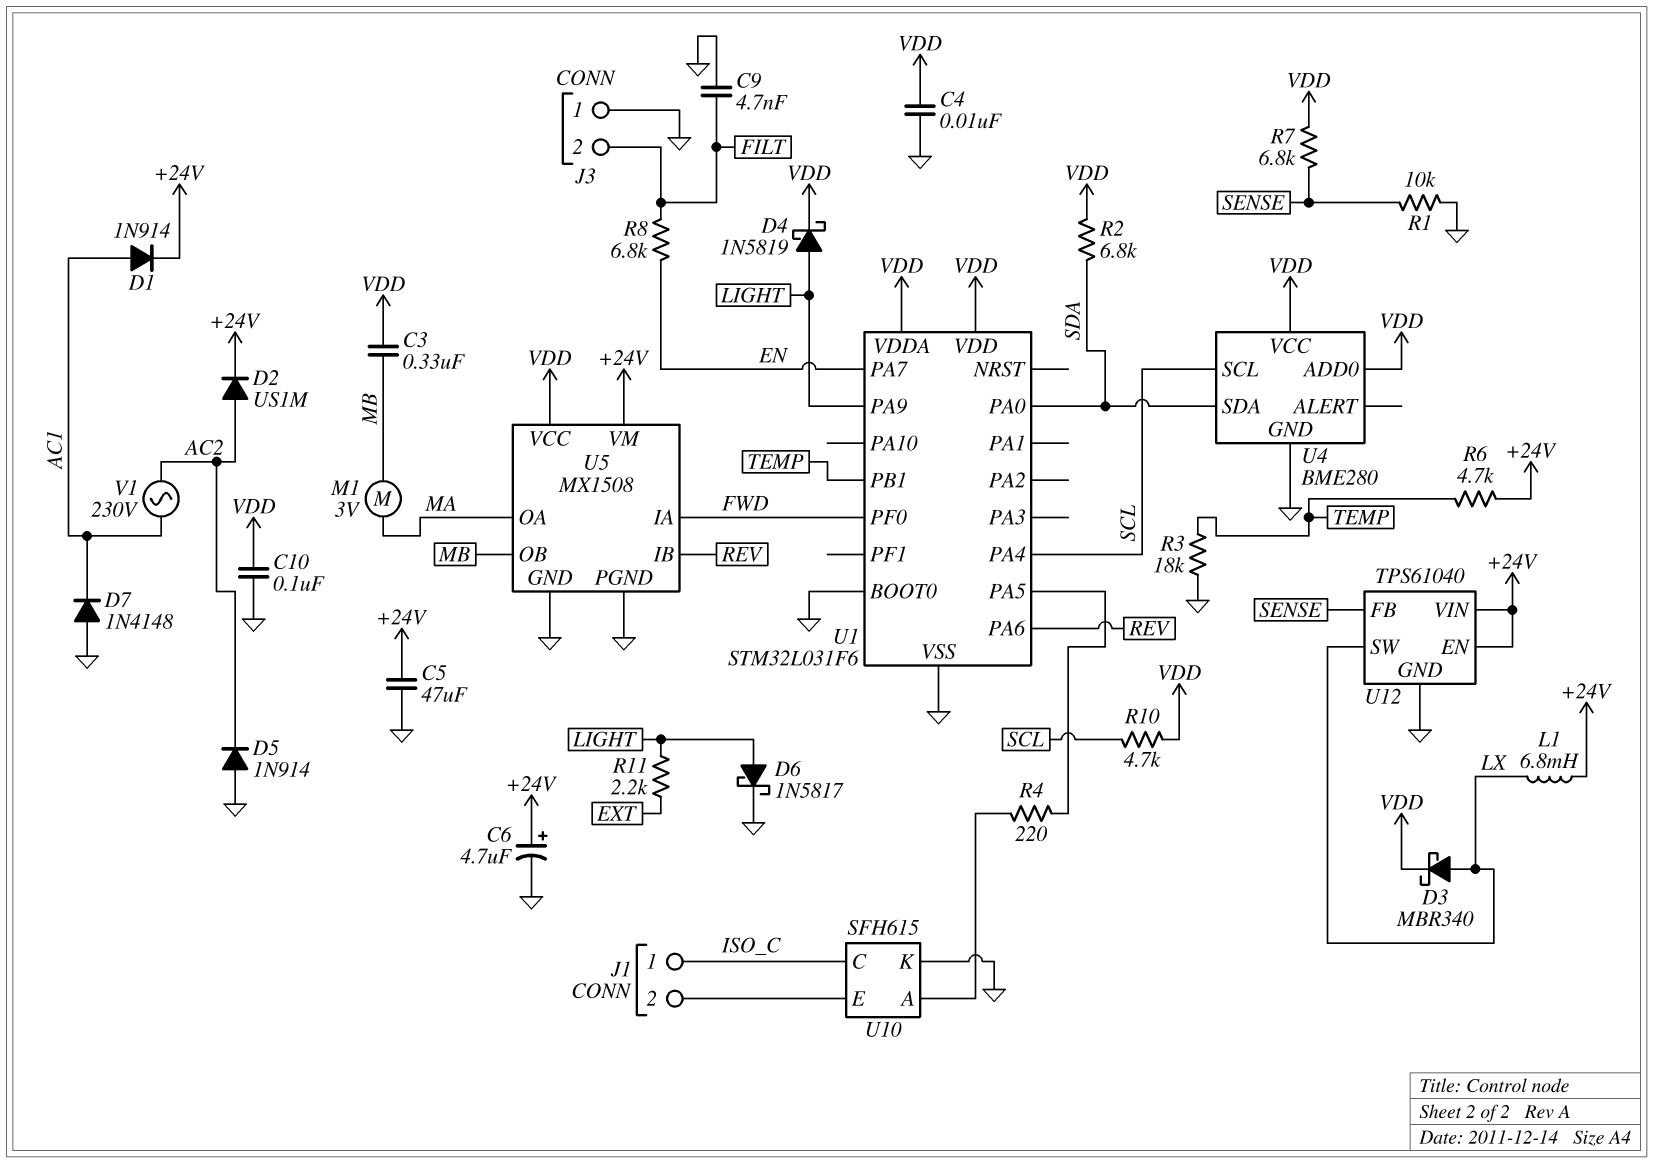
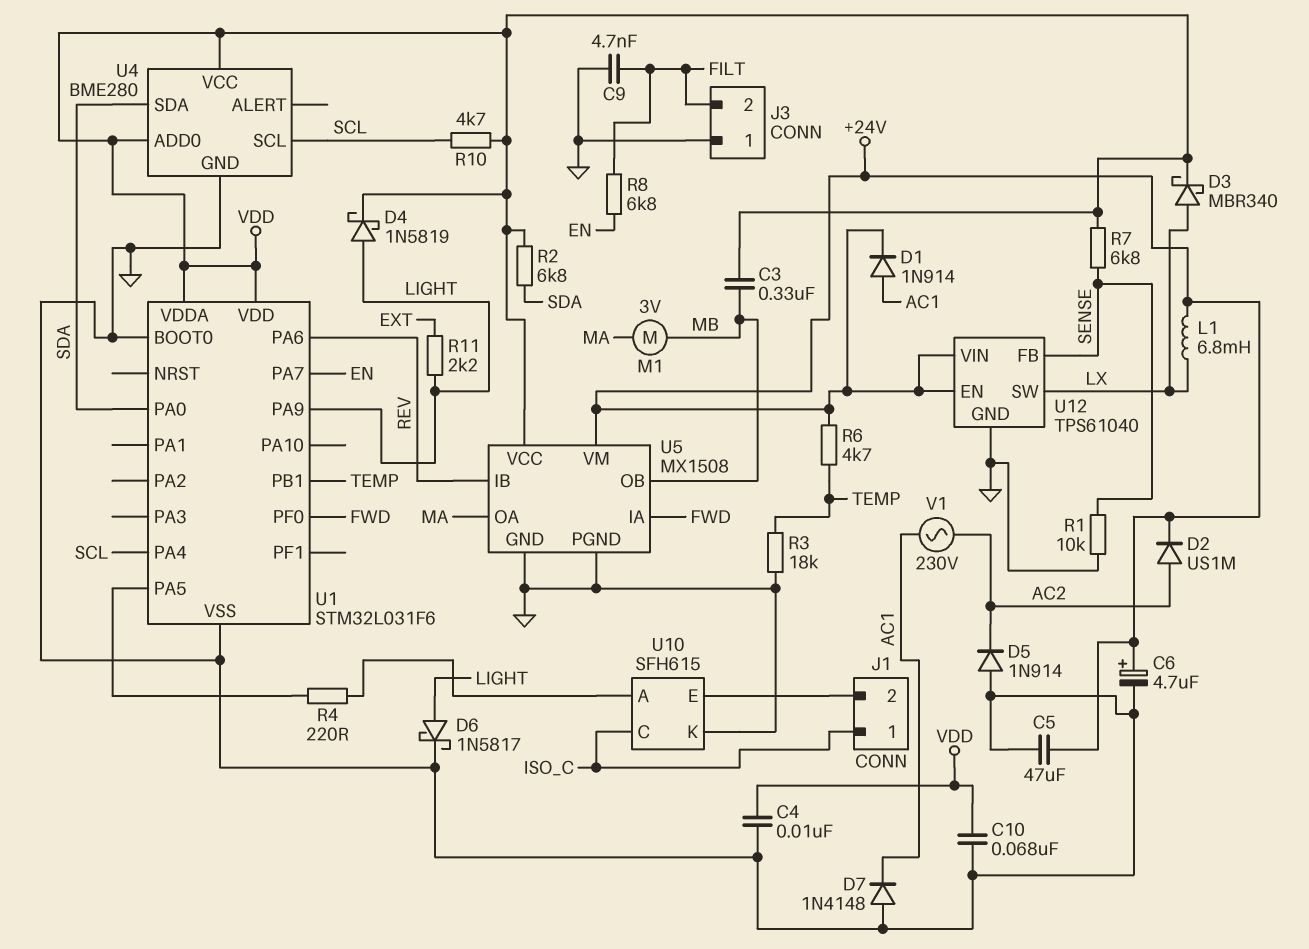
C10: 100nF (GND, VDD) -> 68nF (GND, VDD)

